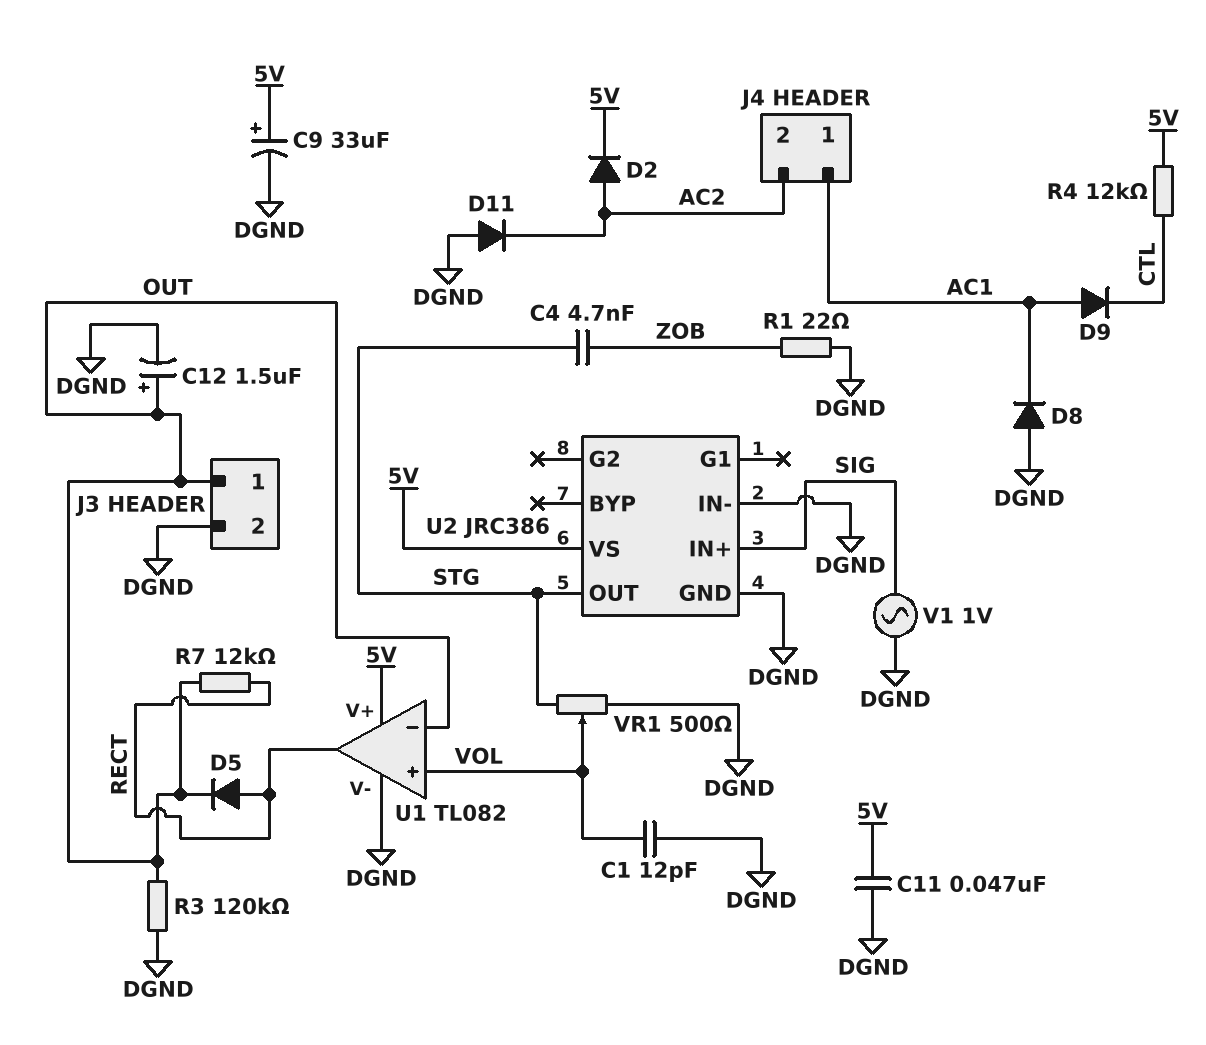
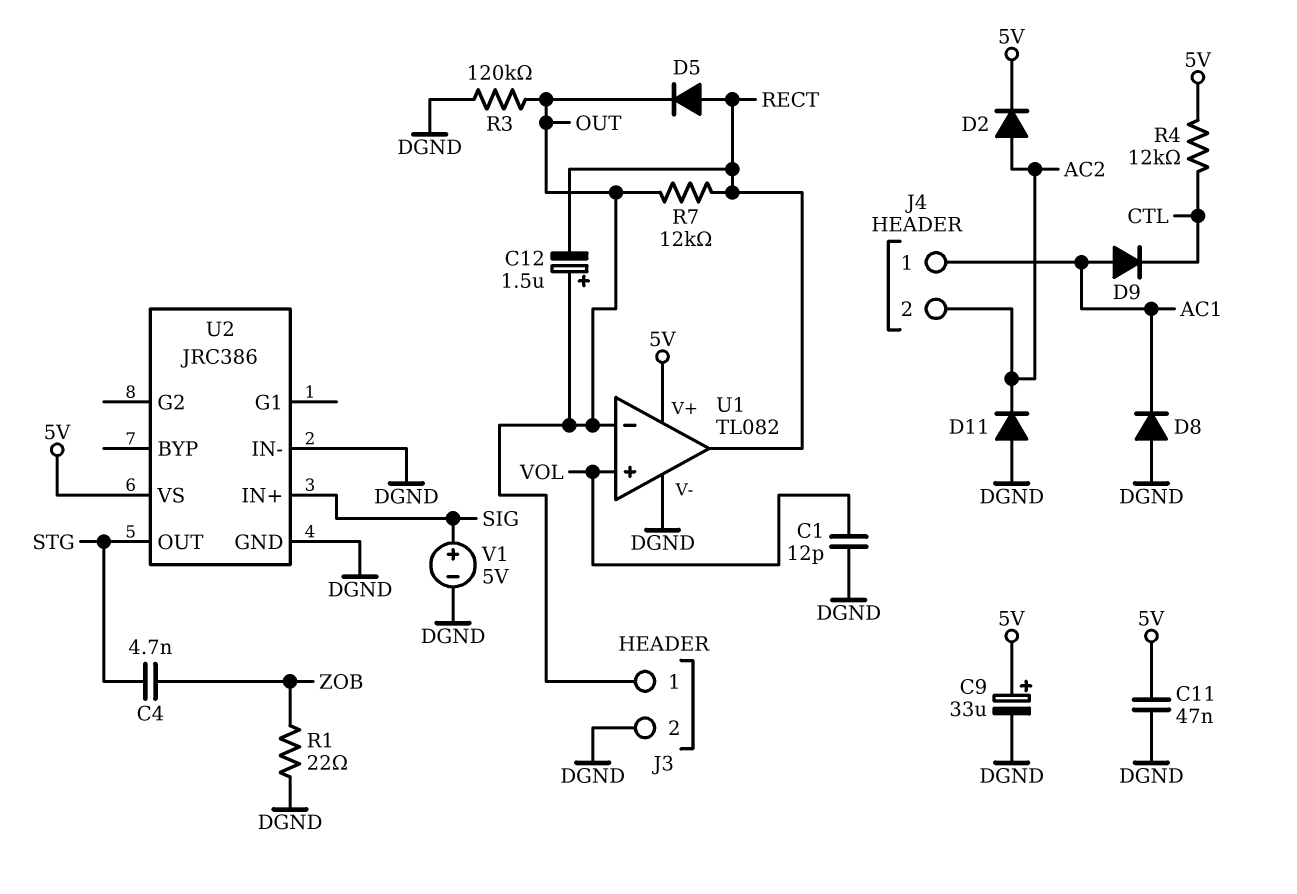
C12: 1.5uF (plus OUT, minus DGND) -> 1.5uF (plus OUT, minus RECT)
V1: AC 1V (DGND, SIG) -> 5V (plus SIG, minus DGND)
VR1: 500 (DGND, STG, wiper VOL) -> none

